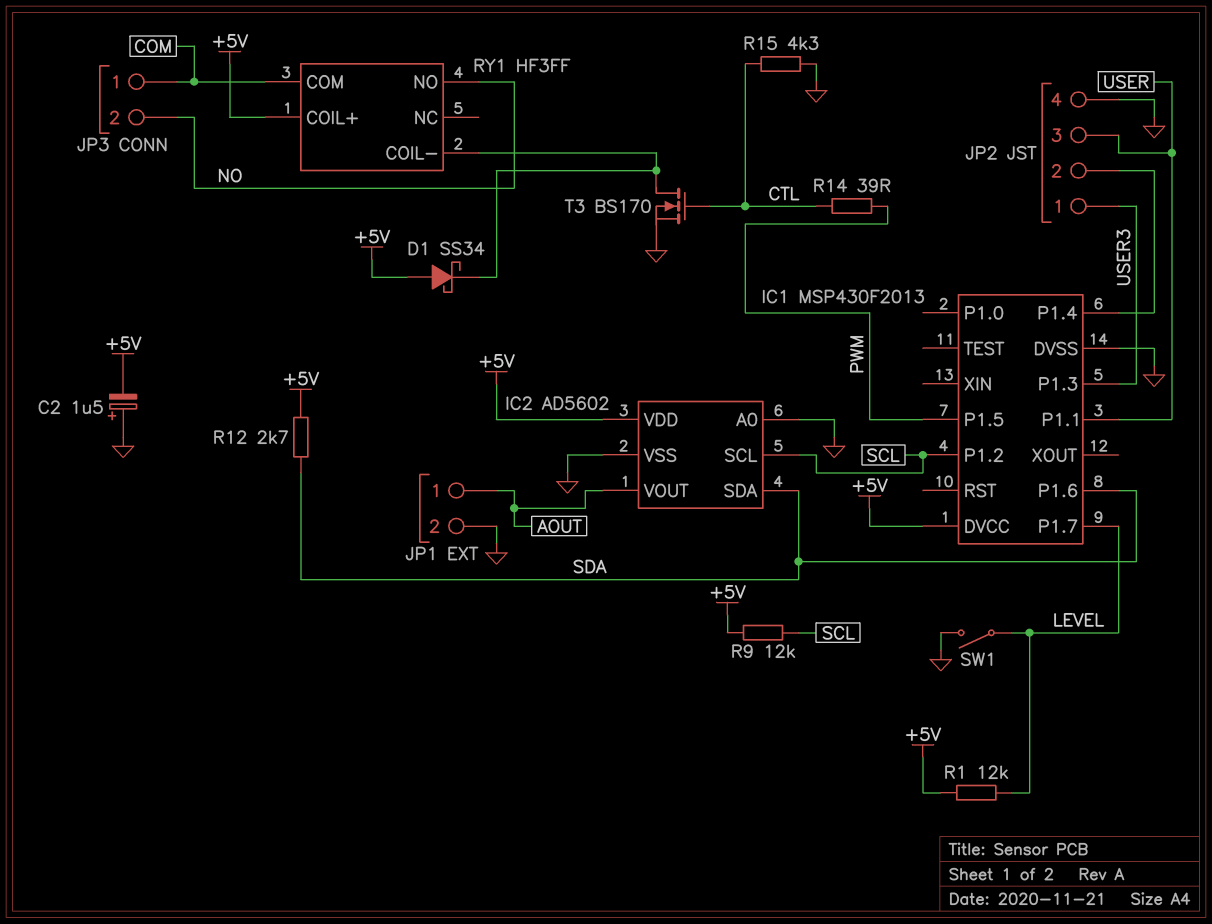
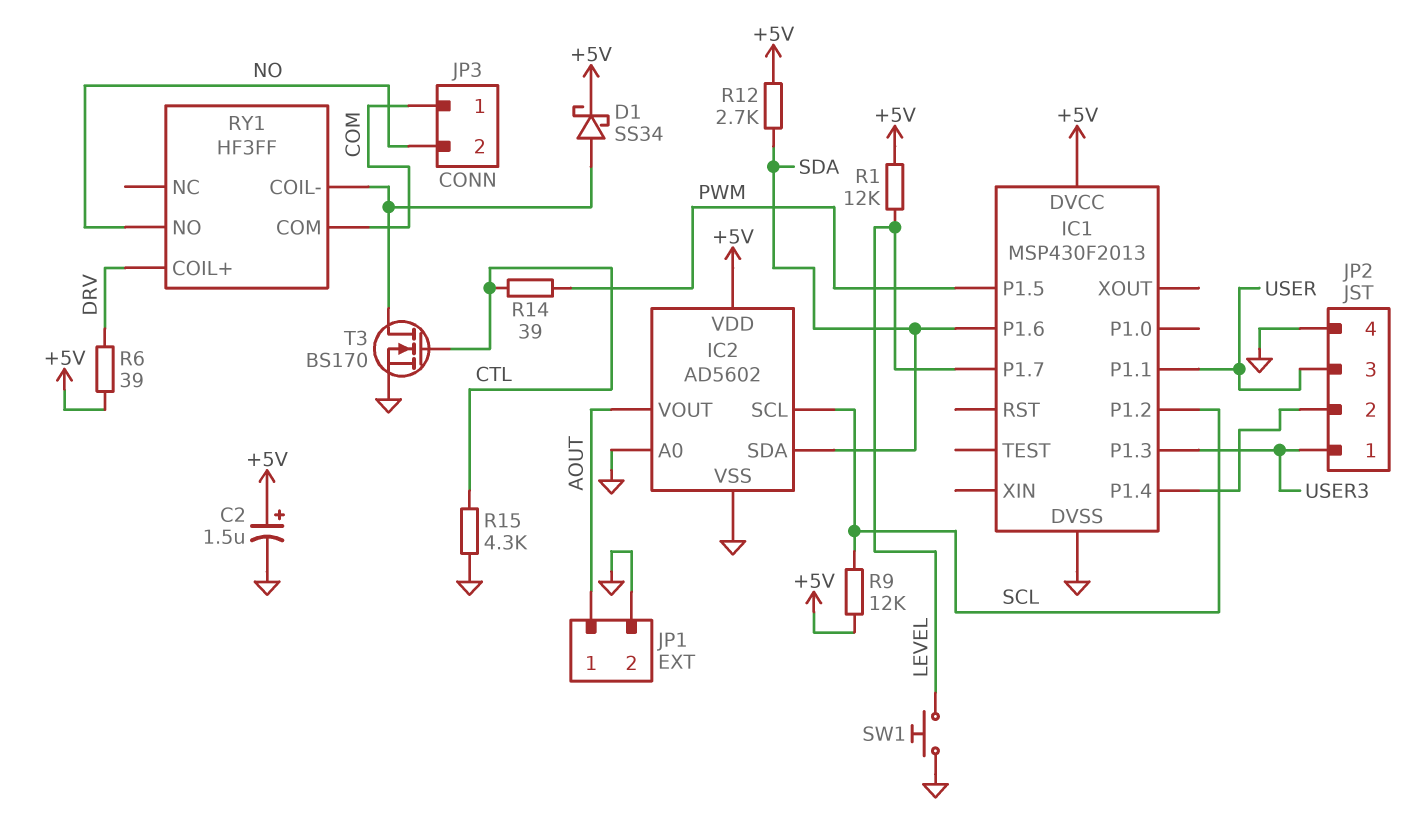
C2: 1.5uF (plus GND, minus +5V) -> 1.5uF (plus +5V, minus GND)
D1: schottky SS34 (A +5V, K RY1/COIL-) -> schottky SS34 (A RY1/COIL-, K +5V)
R6: none -> 39 (+5V, DRV)
RY1 pin COIL+: +5V -> DRV
SW1: switch (GND, LEVEL) -> button (GND, LEVEL)

